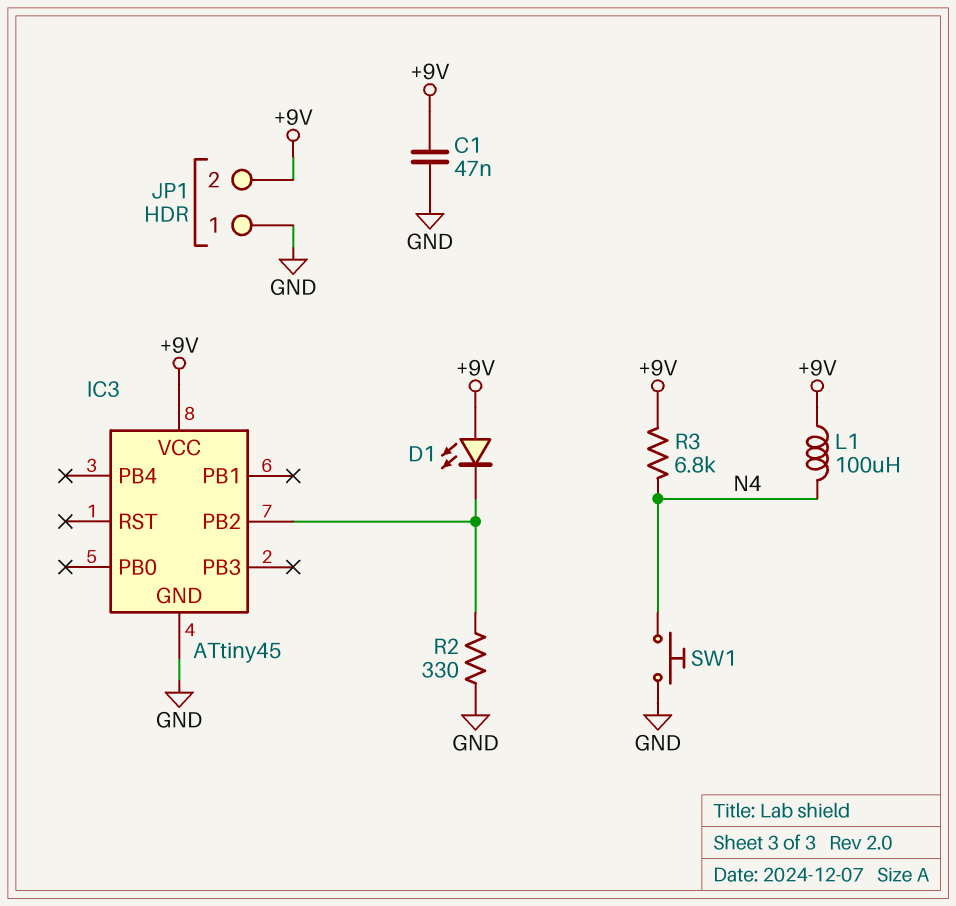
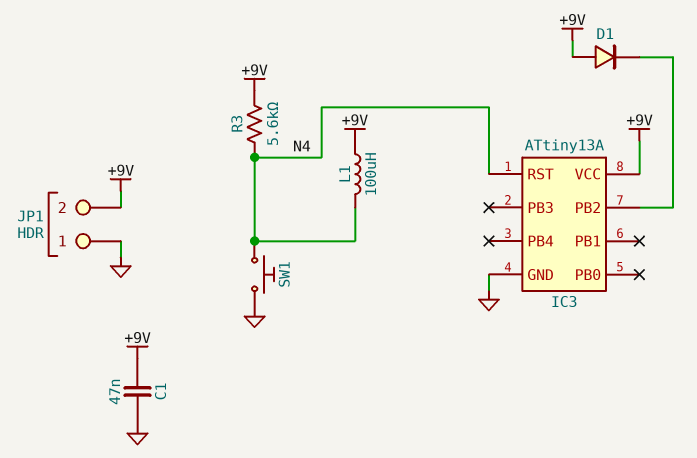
D1: LED (A +9V, K IC3/PB2) -> diode (A +9V, K IC3/PB2)
IC3: ATtiny45 -> ATtiny13A
IC3 pin RST: none -> N4
R2: 330 (GND, IC3/PB2) -> none
R3: 6.8k (+9V, N4) -> 5.6k (+9V, N4)

